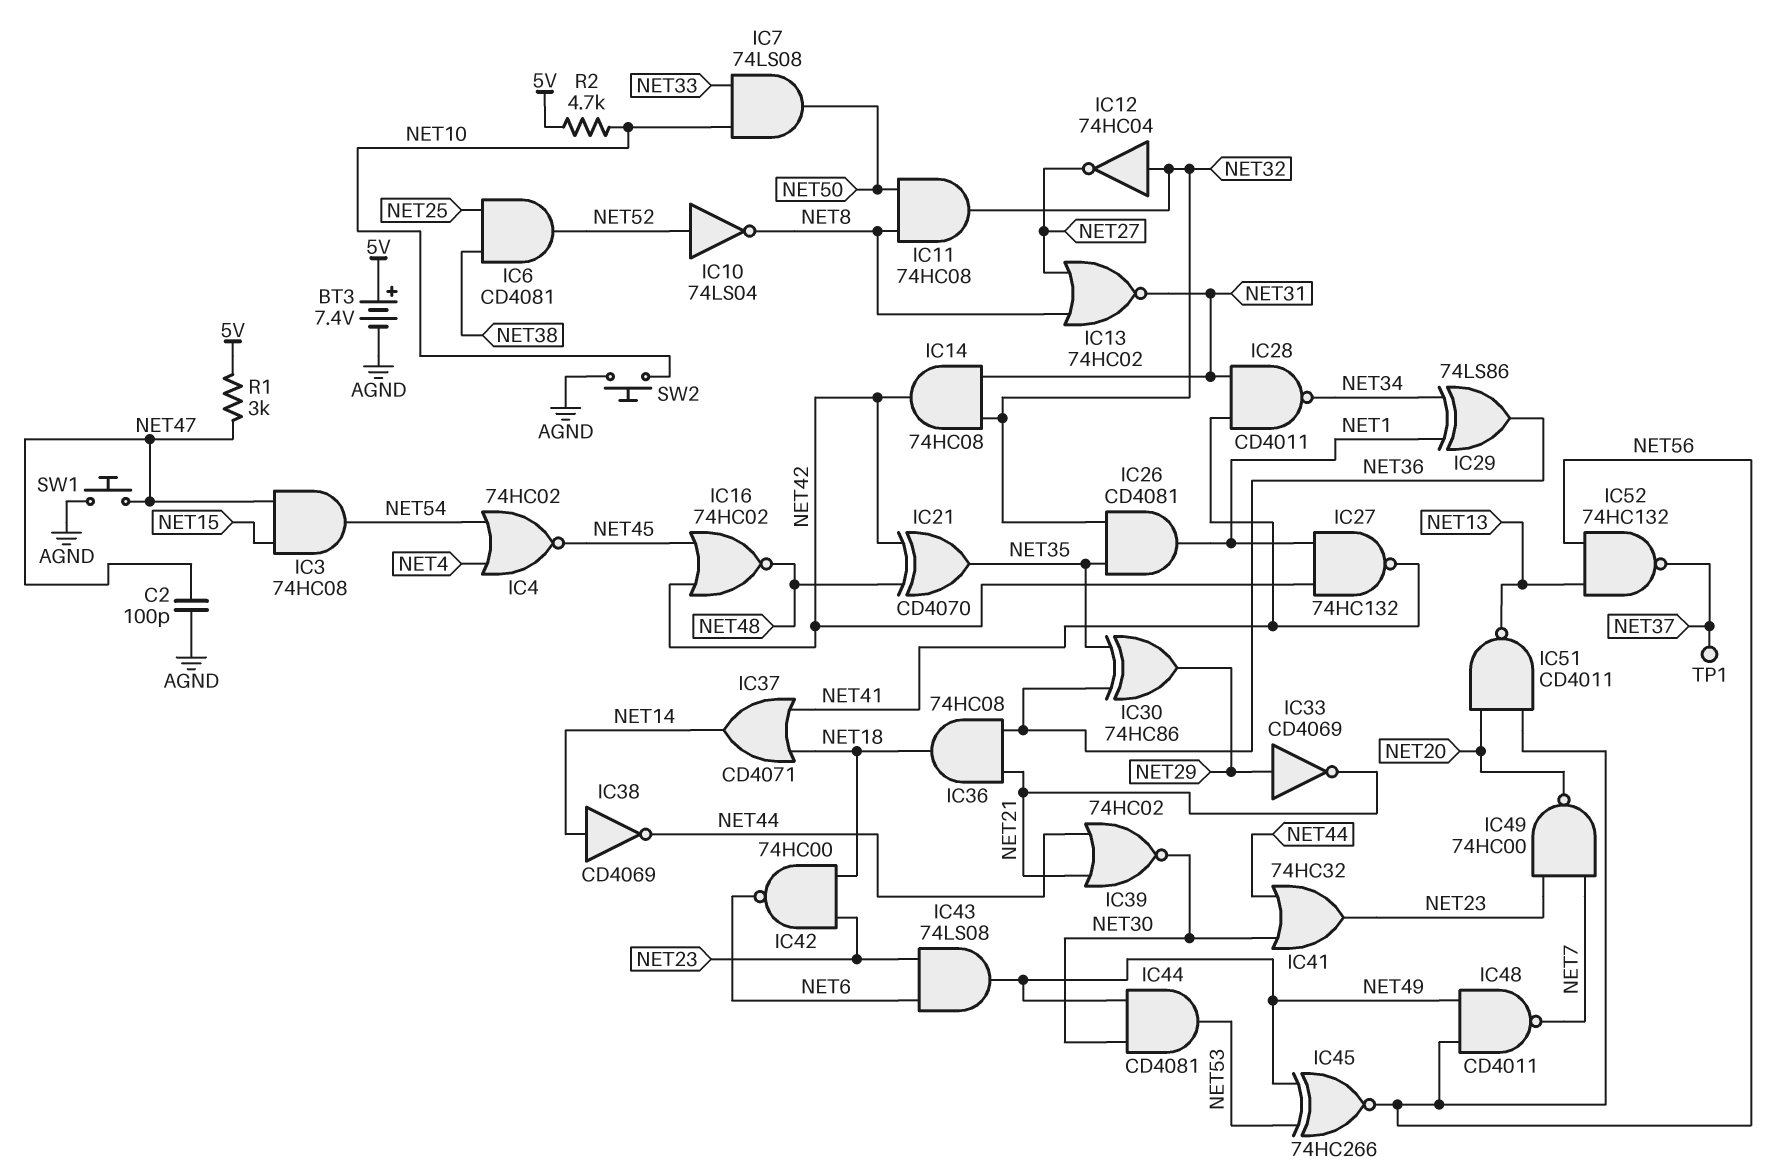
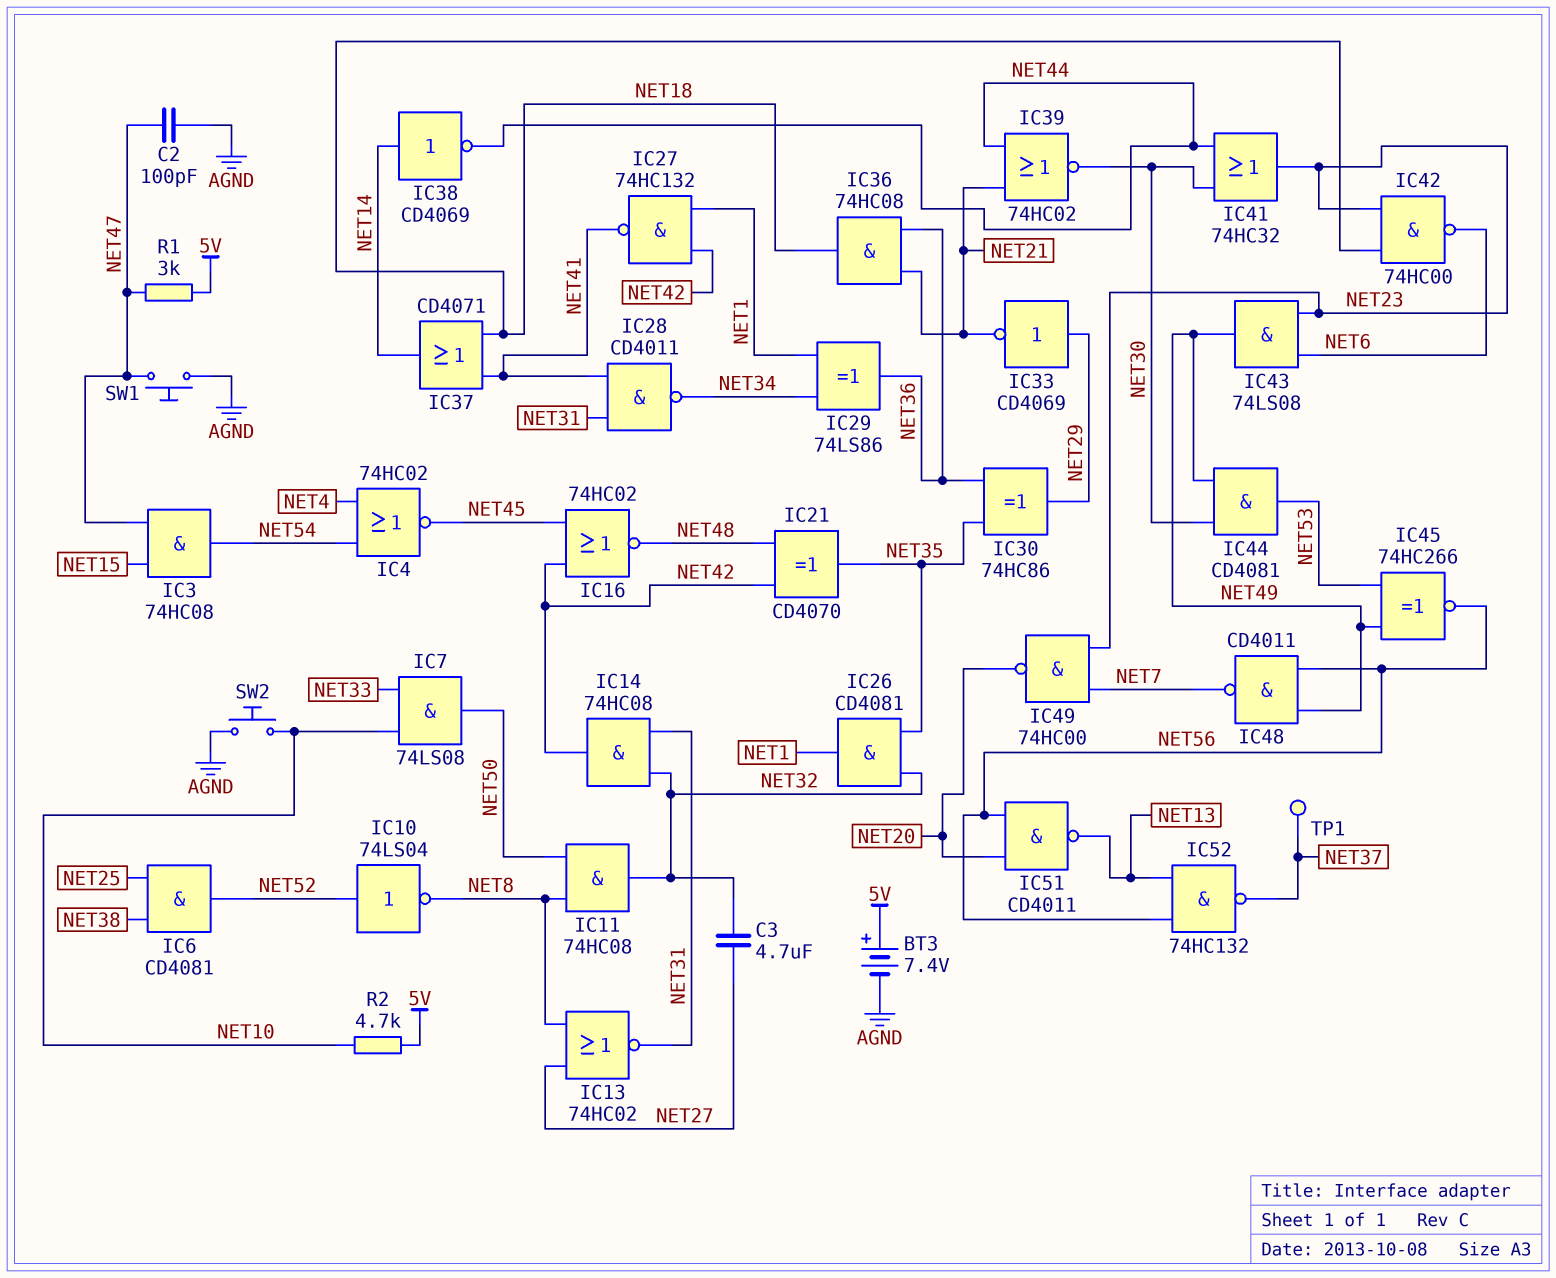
C3: none -> 4.7uF (NET27, NET32)
IC12: NOT 74HC04 (in NET32, out NET27) -> none

